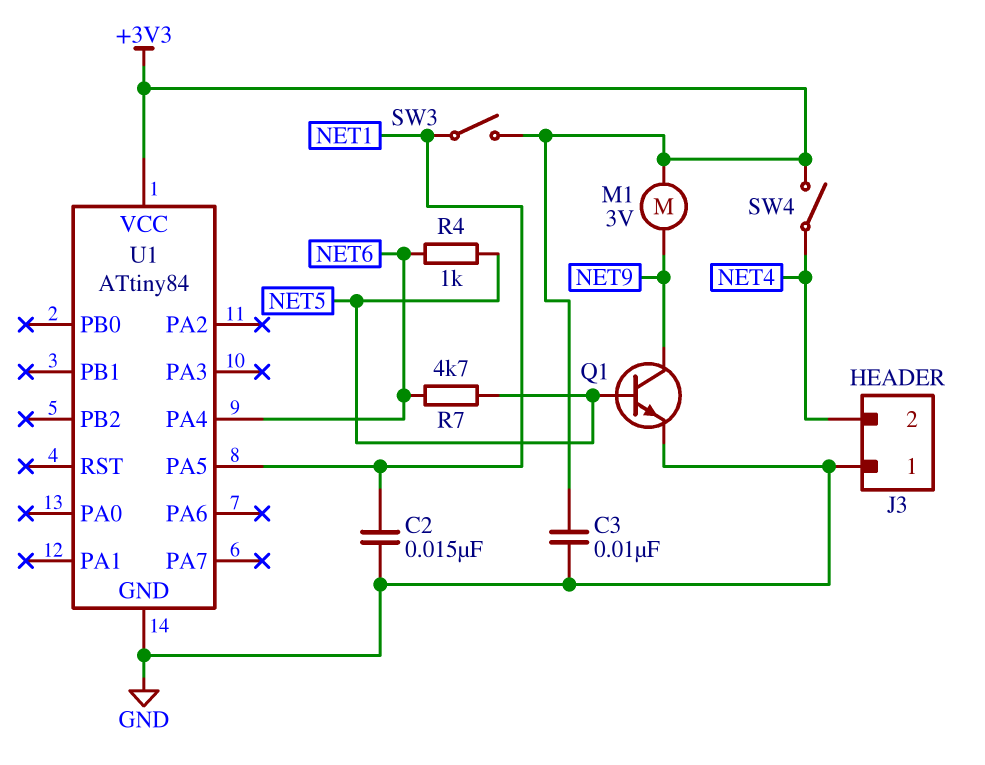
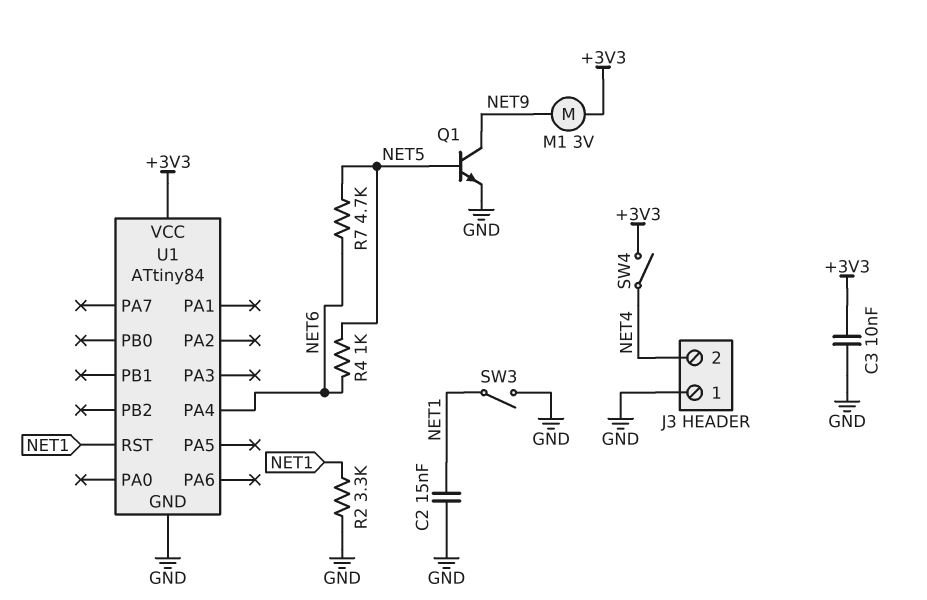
R2: none -> 3.3k (GND, NET1)
SW3: switch (+3V3, NET1) -> switch (GND, NET1)
U1 pin PA5: NET1 -> none
U1 pin RST: none -> NET1

